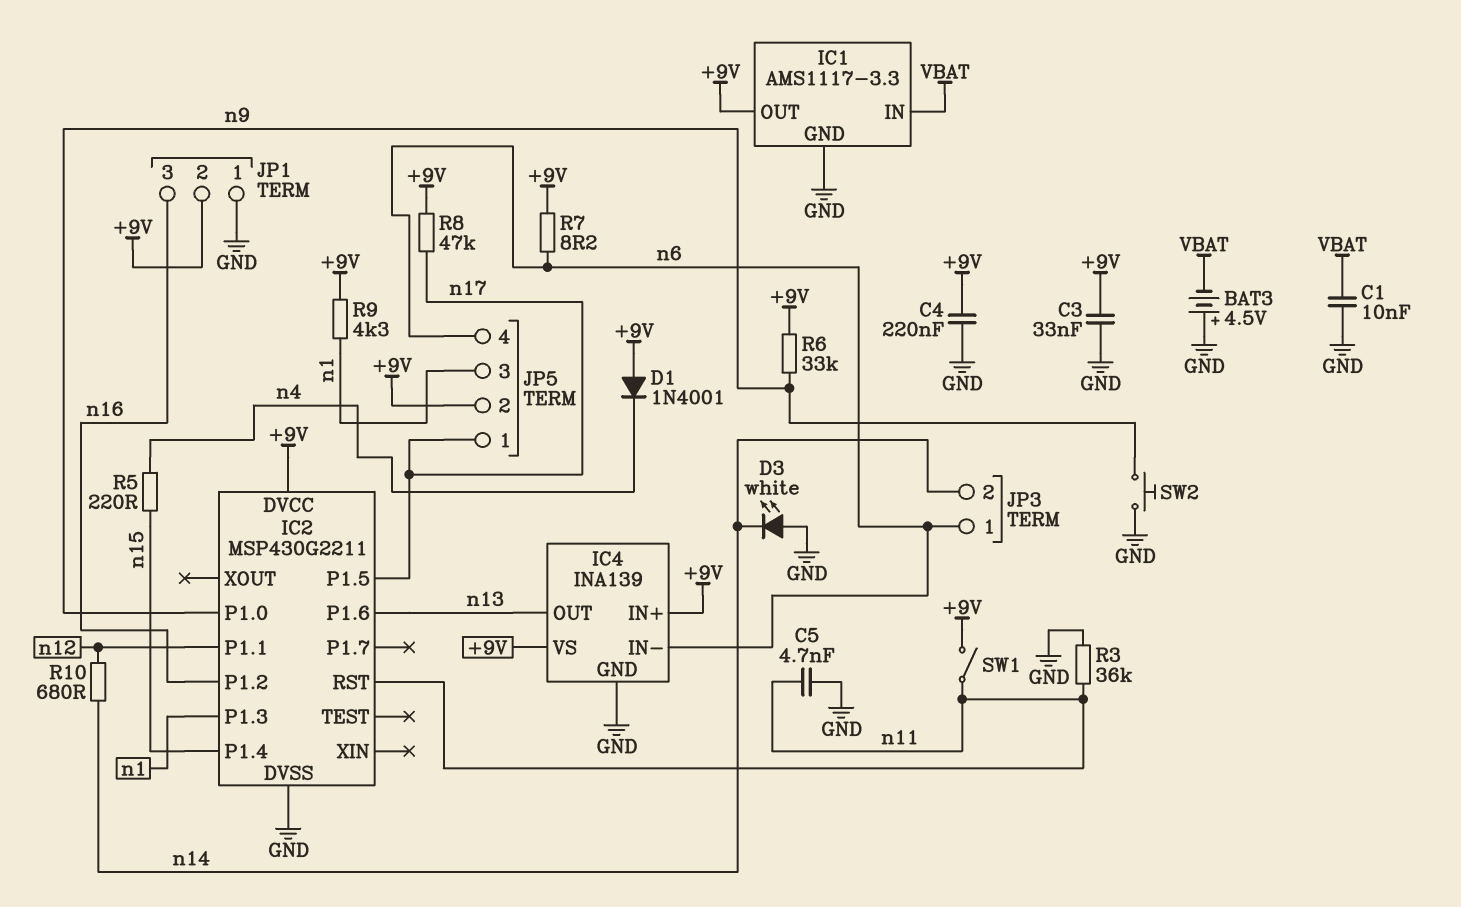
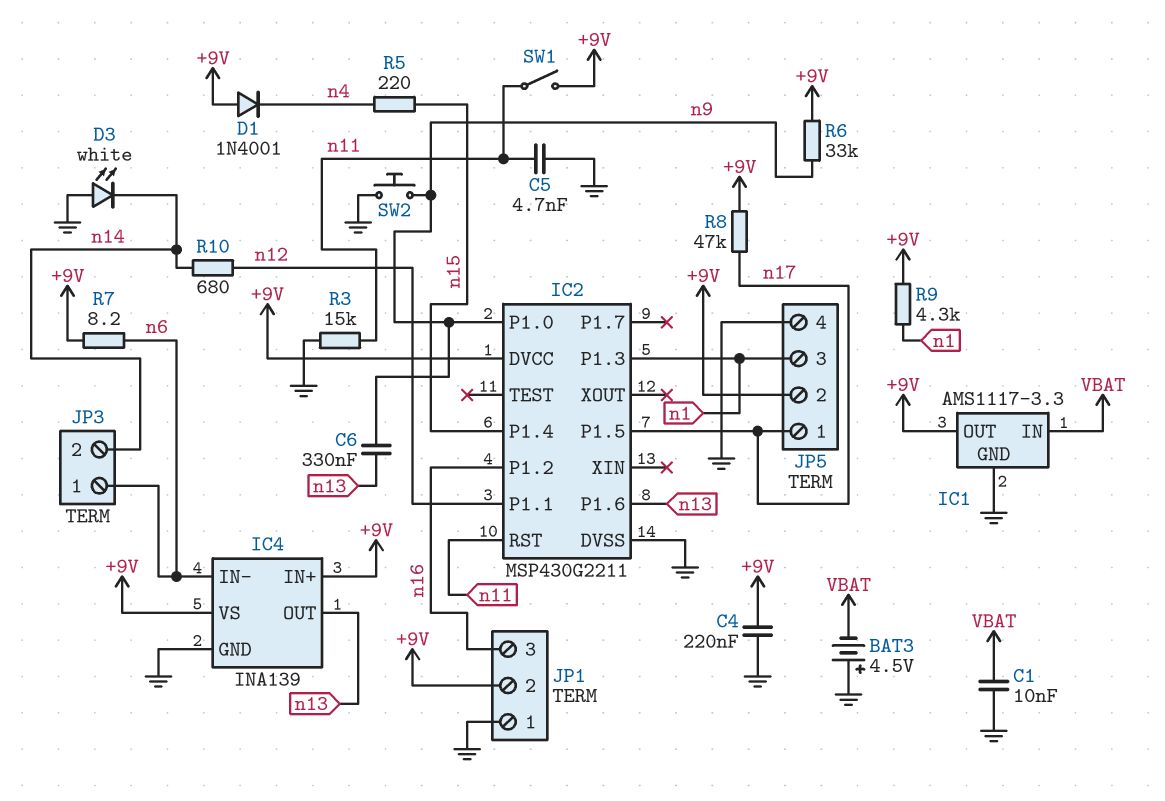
C3: 33nF (+9V, GND) -> none
C6: none -> 330nF (n9, n13)
JP5 pin 4: n6 -> GND
R3: 36k (GND, n11) -> 15k (GND, n11)

